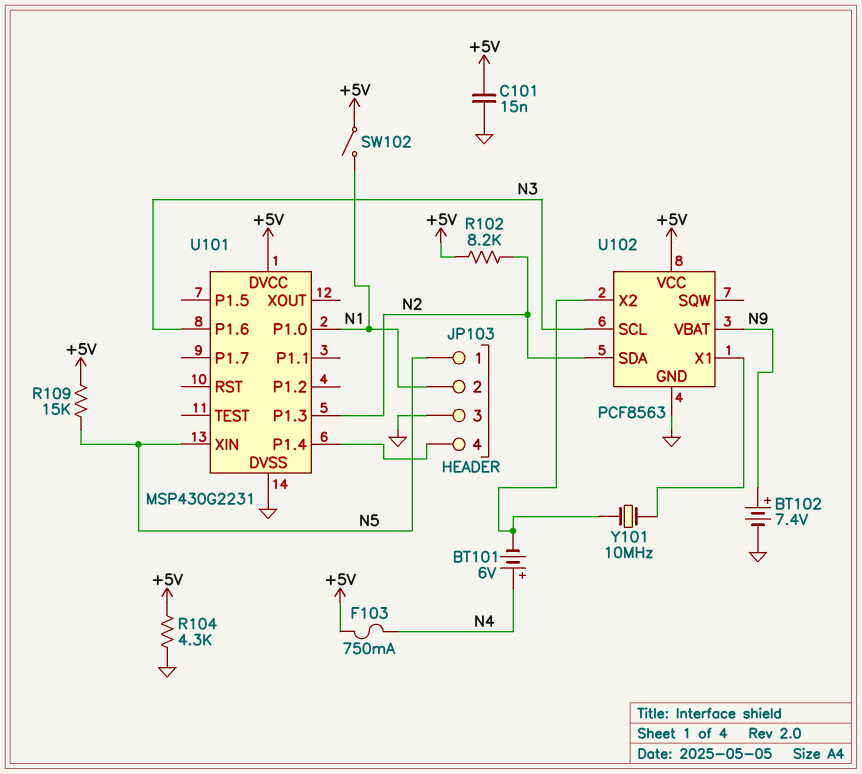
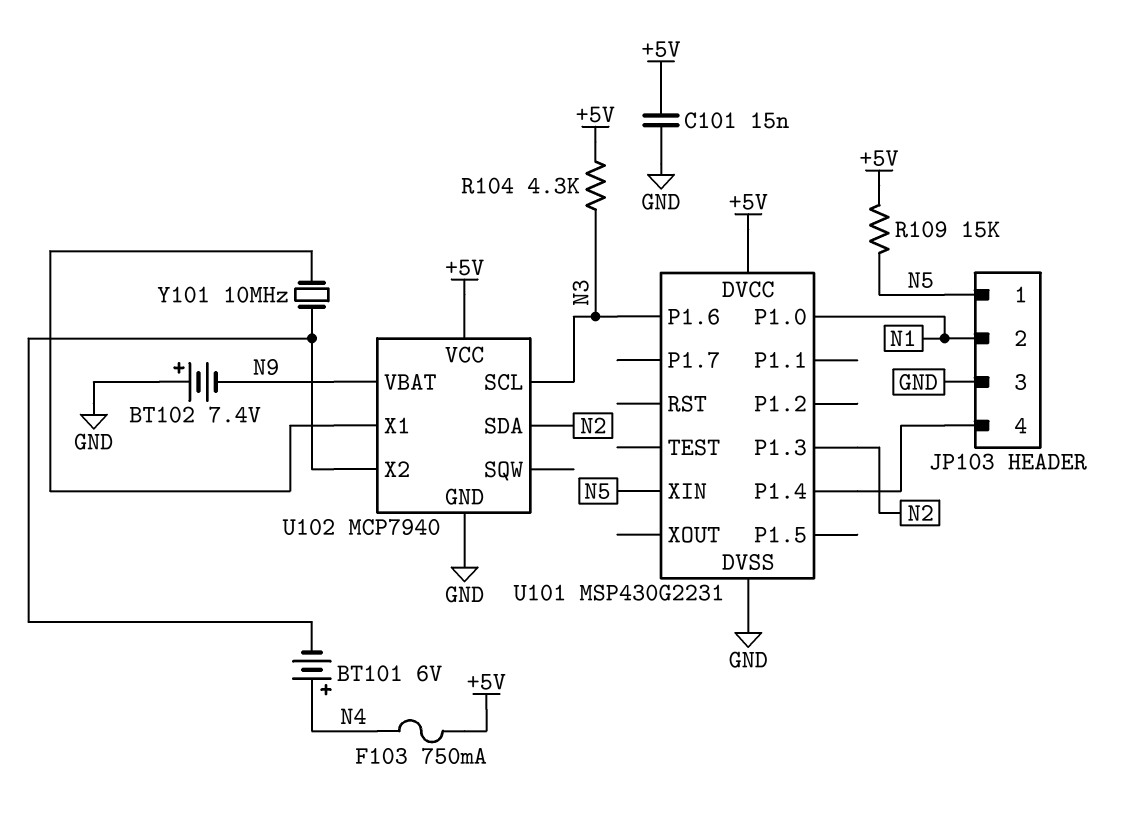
BT102: 7.4V (plus N9, minus GND) -> 7.4V (plus GND, minus N9)
R102: 8.2k (+5V, N2) -> none
R104: 4.3k (+5V, GND) -> 4.3k (+5V, N3)
SW102: switch (+5V, N1) -> none
U102: PCF8563 -> MCP7940

